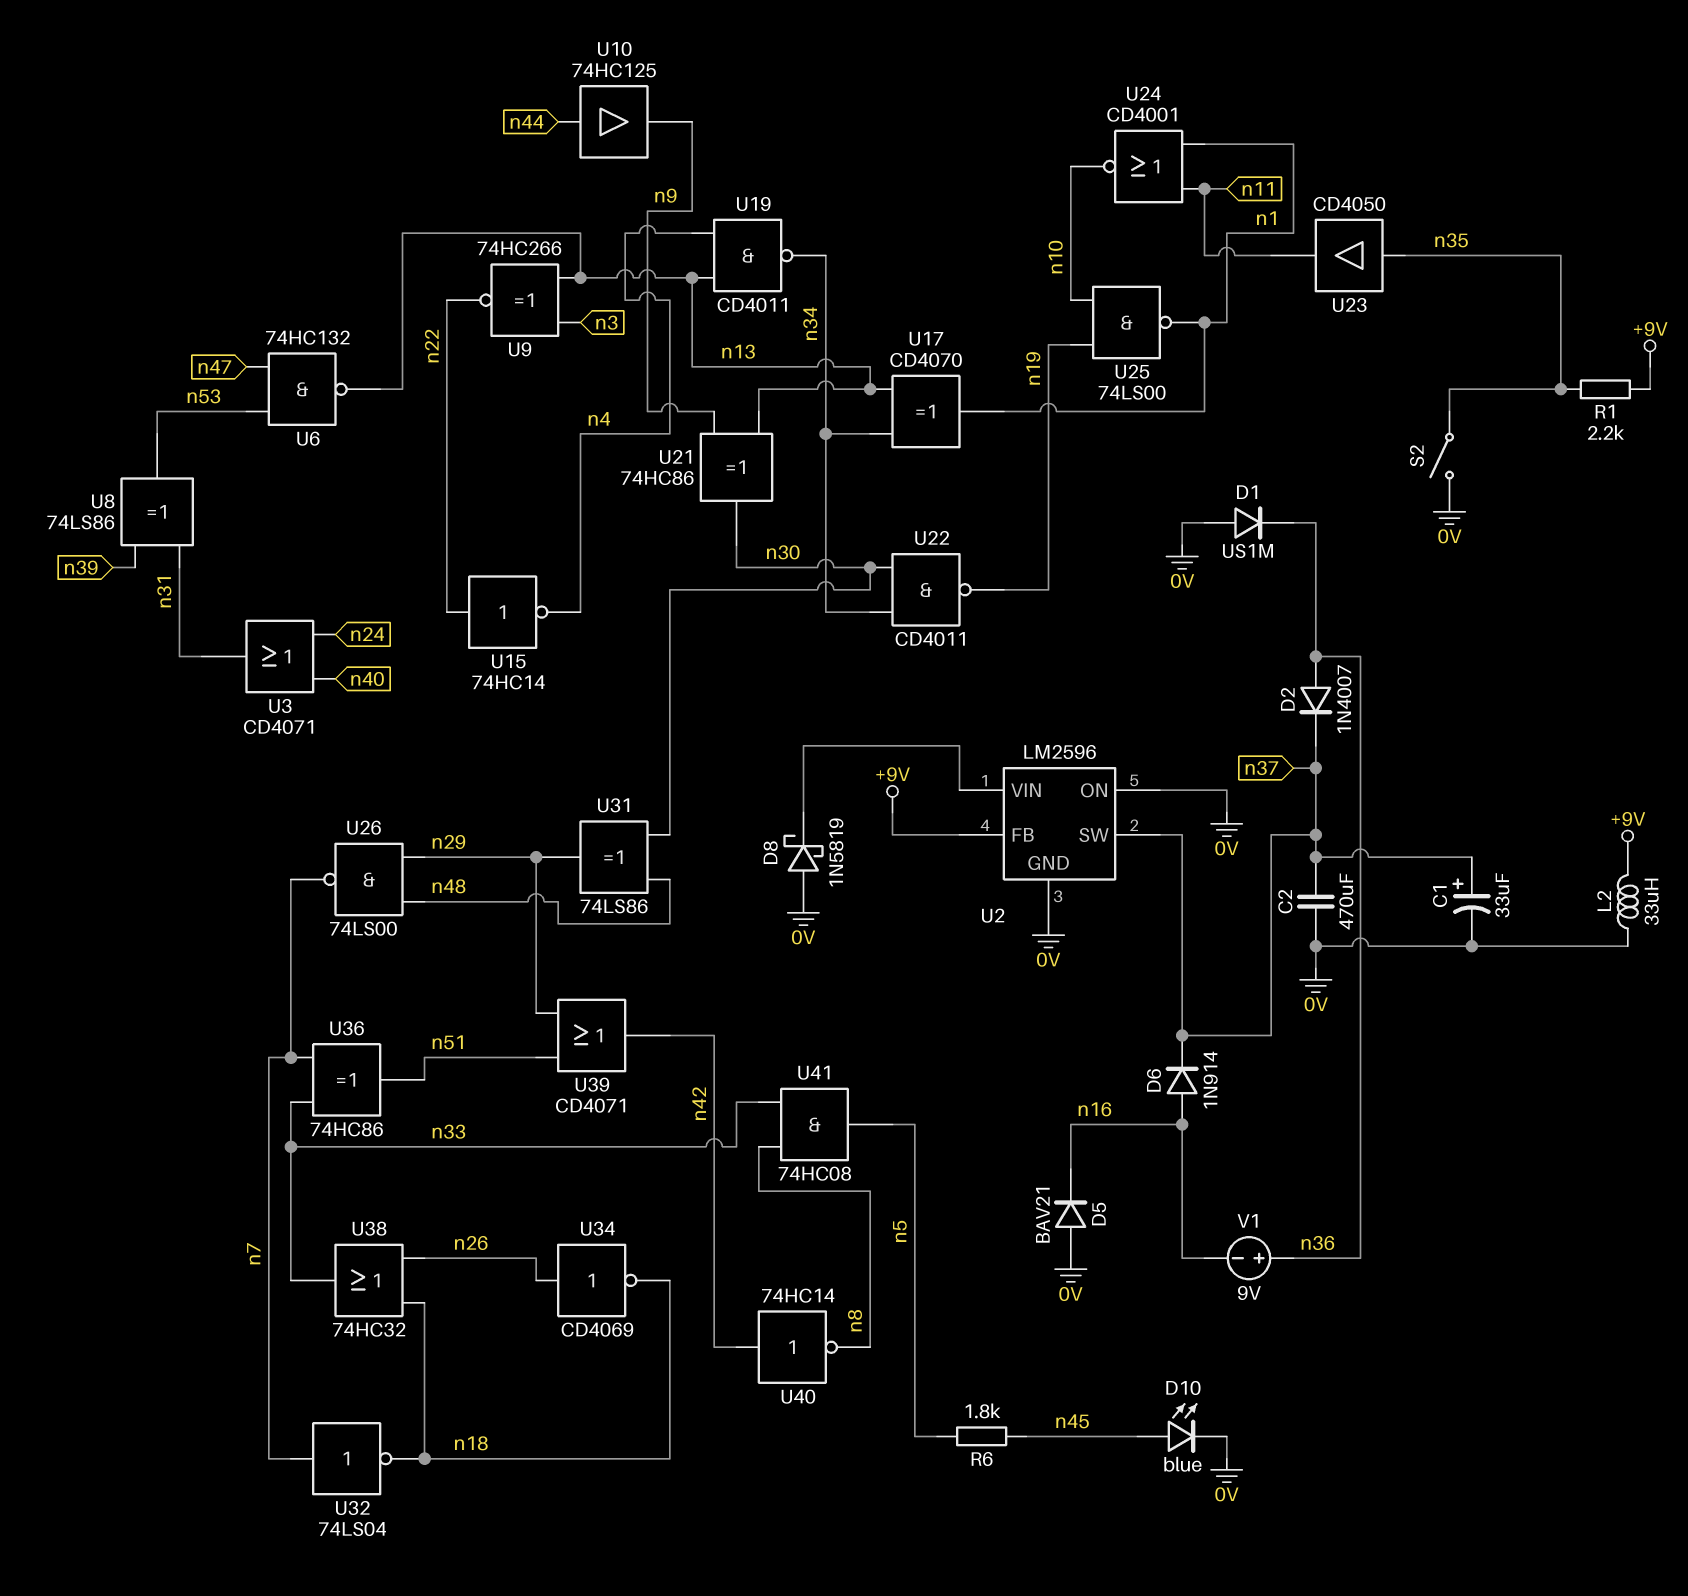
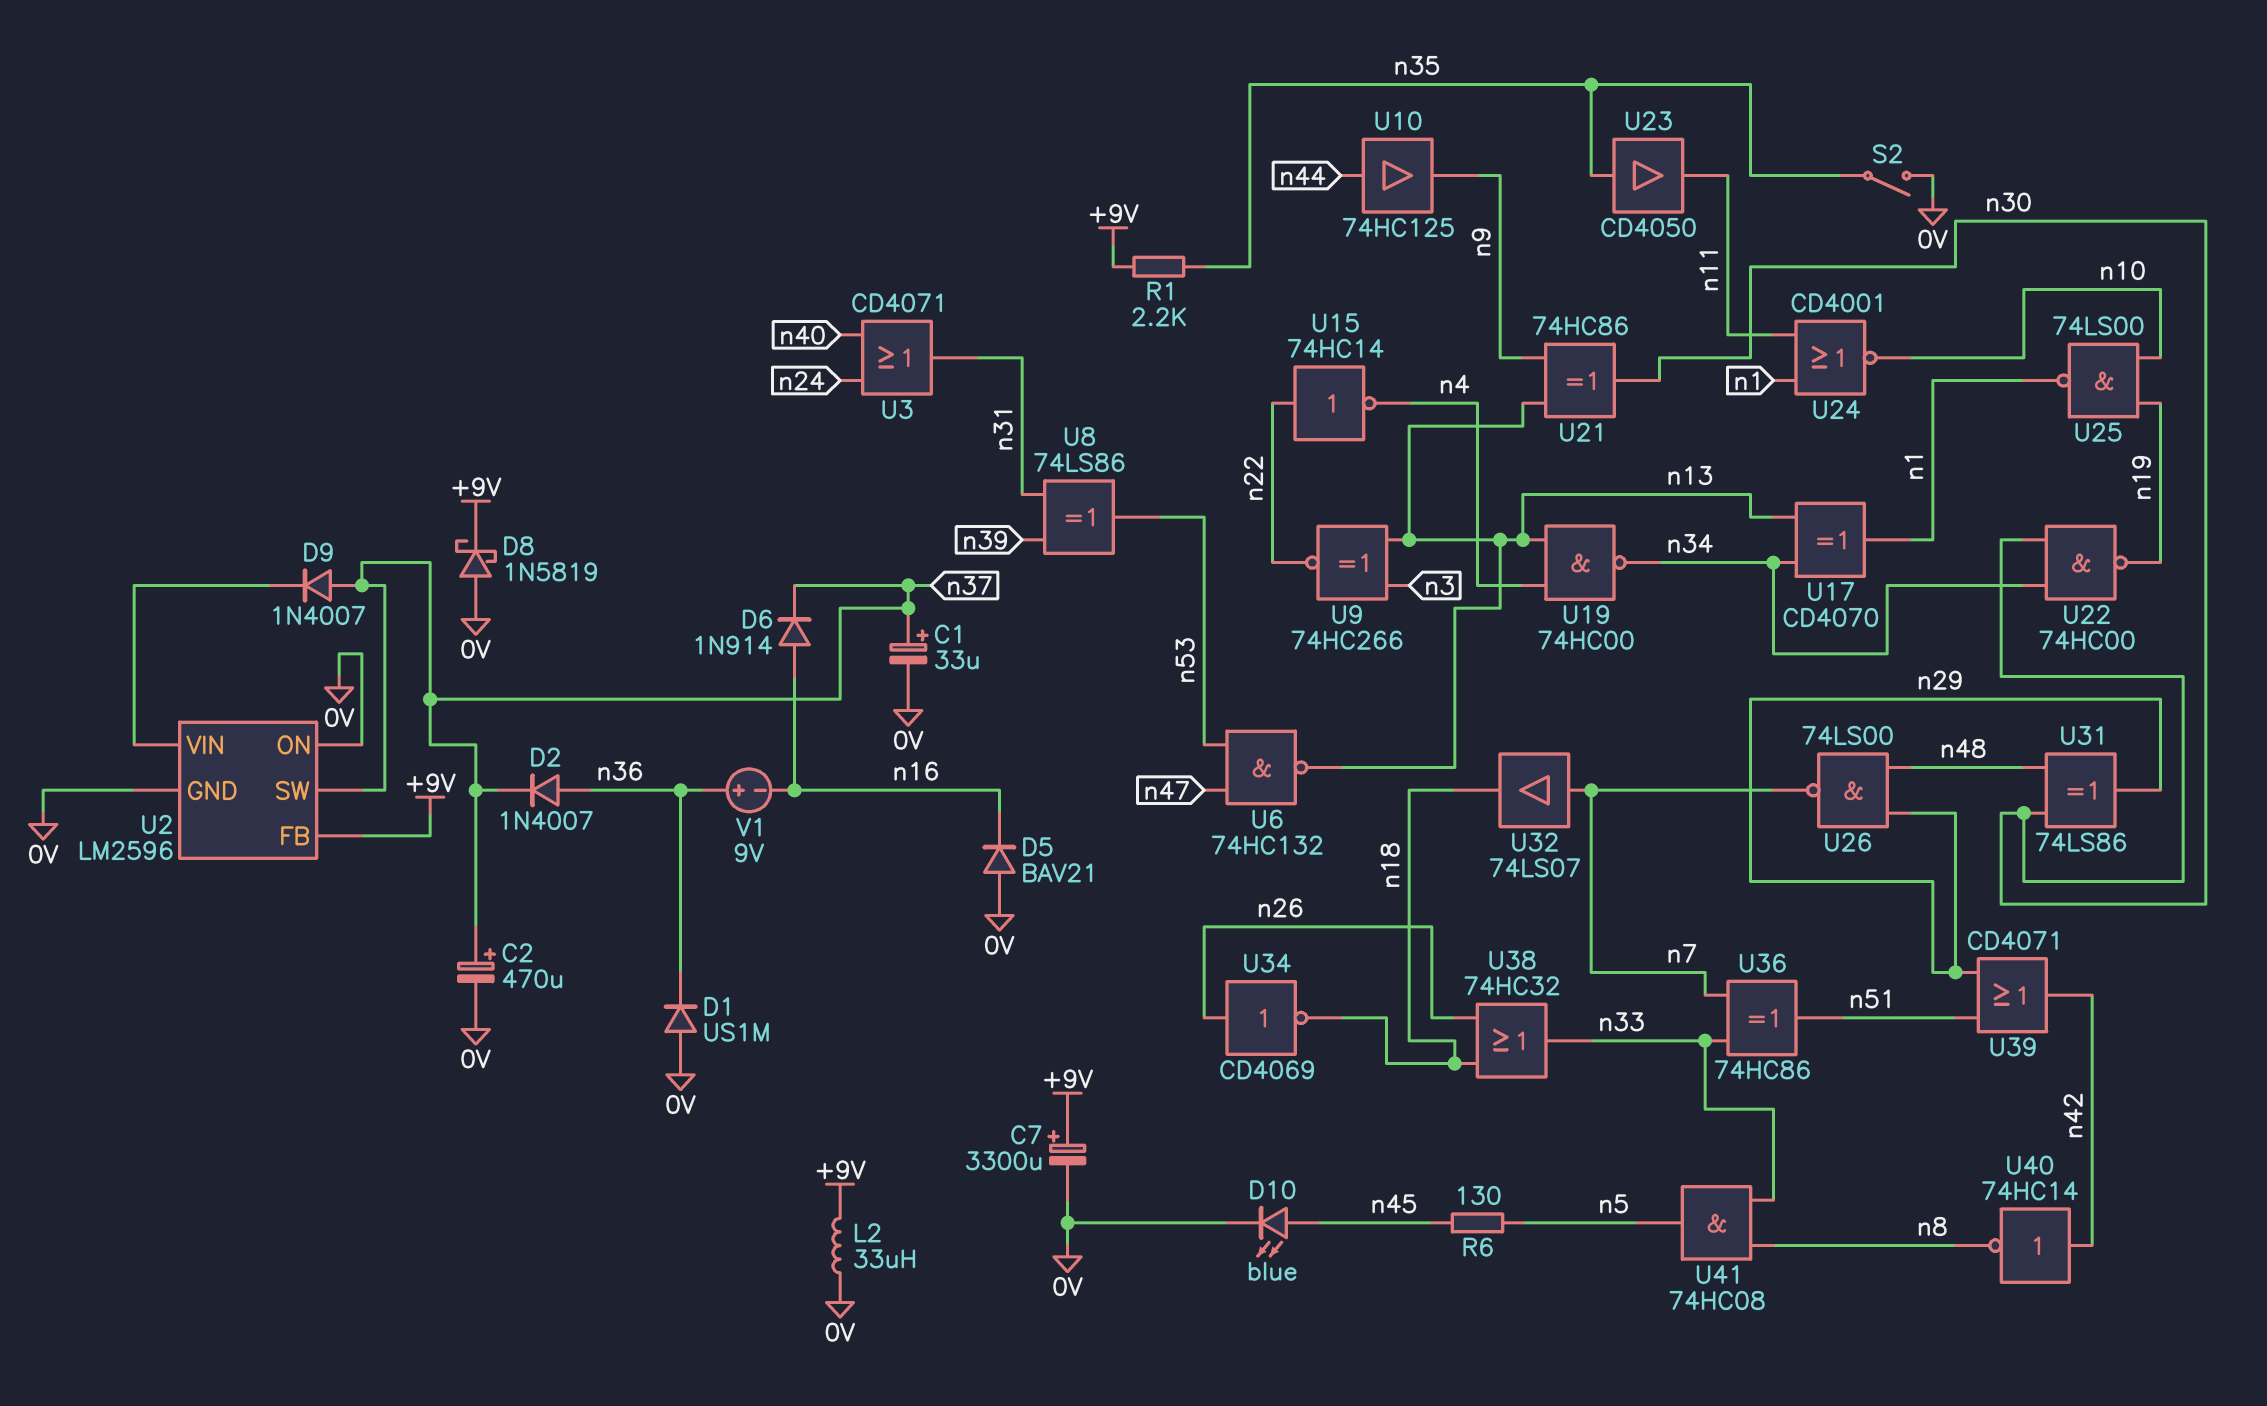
C2: 470uF (0V, n37) -> 470uF (plus n37, minus 0V)
C7: none -> 3300uF (plus +9V, minus 0V)
D8: schottky 1N5819 (A 0V, K U2/VIN) -> schottky 1N5819 (A 0V, K +9V)
D9: none -> diode 1N4007 (A n37, K U2/VIN)
R6: 1.8k (n5, n45) -> 130 (n5, n45)
U19: NAND CD4011 (in n4, in n13, out n34) -> NAND 74HC00 (in n4, in n13, out n34)
U22: NAND CD4011 (in n30, in n34, out n19) -> NAND 74HC00 (in n30, in n34, out n19)
U32: NOT 74LS04 (in n7, out n18) -> buffer 74LS07 (in n7, out n18)

